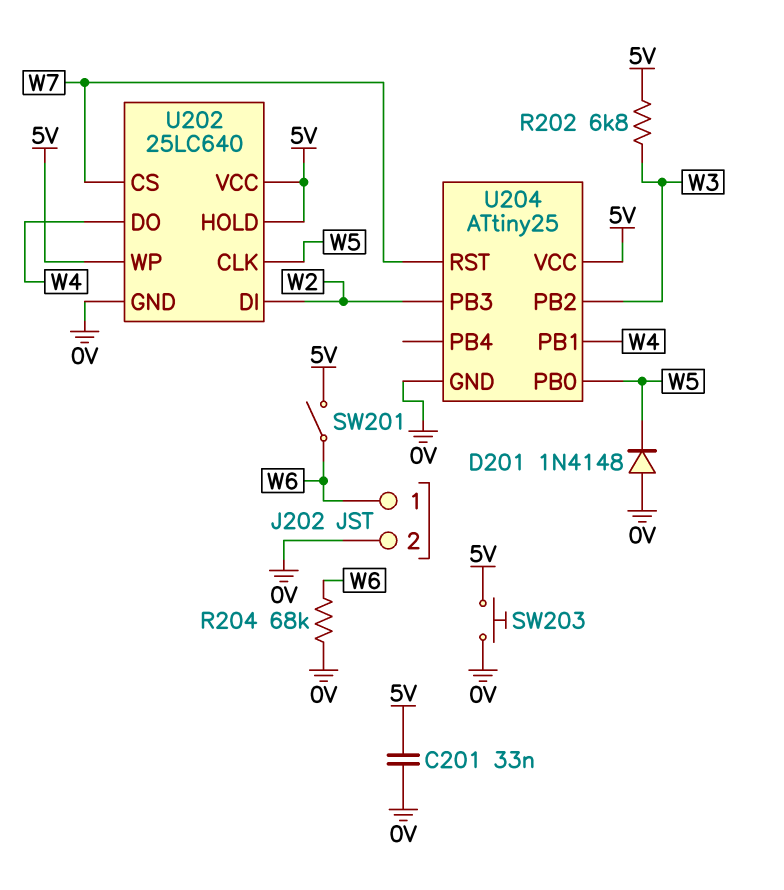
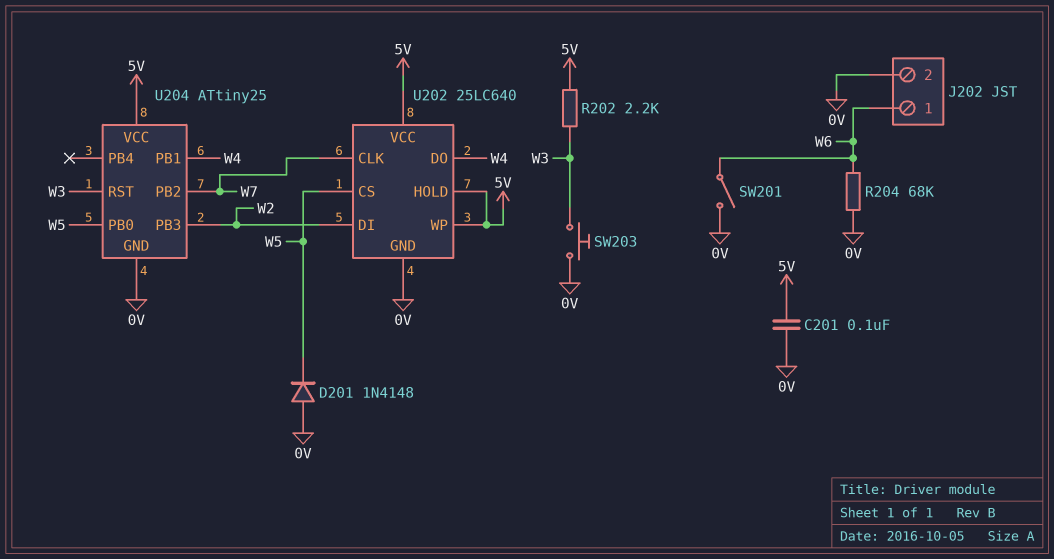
C201: 33nF (0V, 5V) -> 100nF (0V, 5V)
R202: 6.8k (5V, W3) -> 2.2k (5V, W3)
SW201: switch (5V, W6) -> switch (0V, W6)
SW203: button (0V, 5V) -> button (0V, W3)
U202 pin CLK: W5 -> W7
U202 pin CS: W7 -> W5
U204 pin PB2: W3 -> W7
U204 pin RST: W7 -> W3

